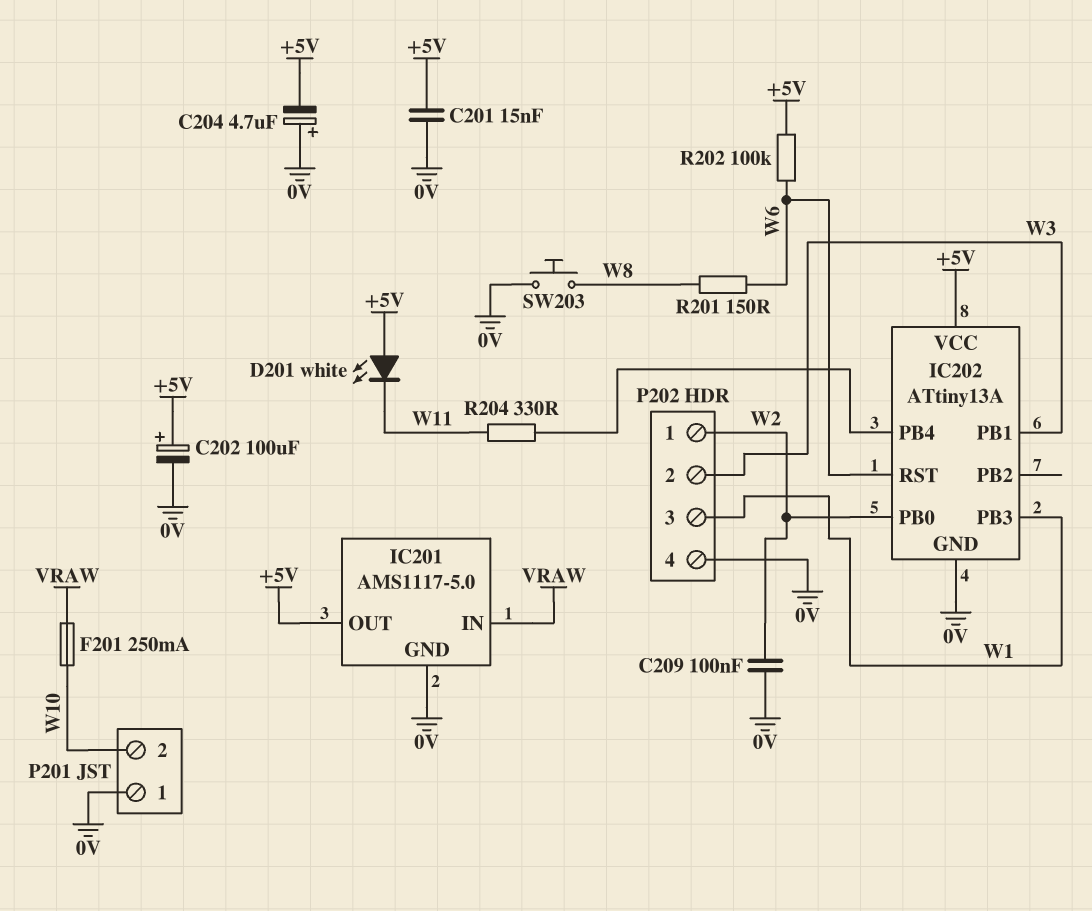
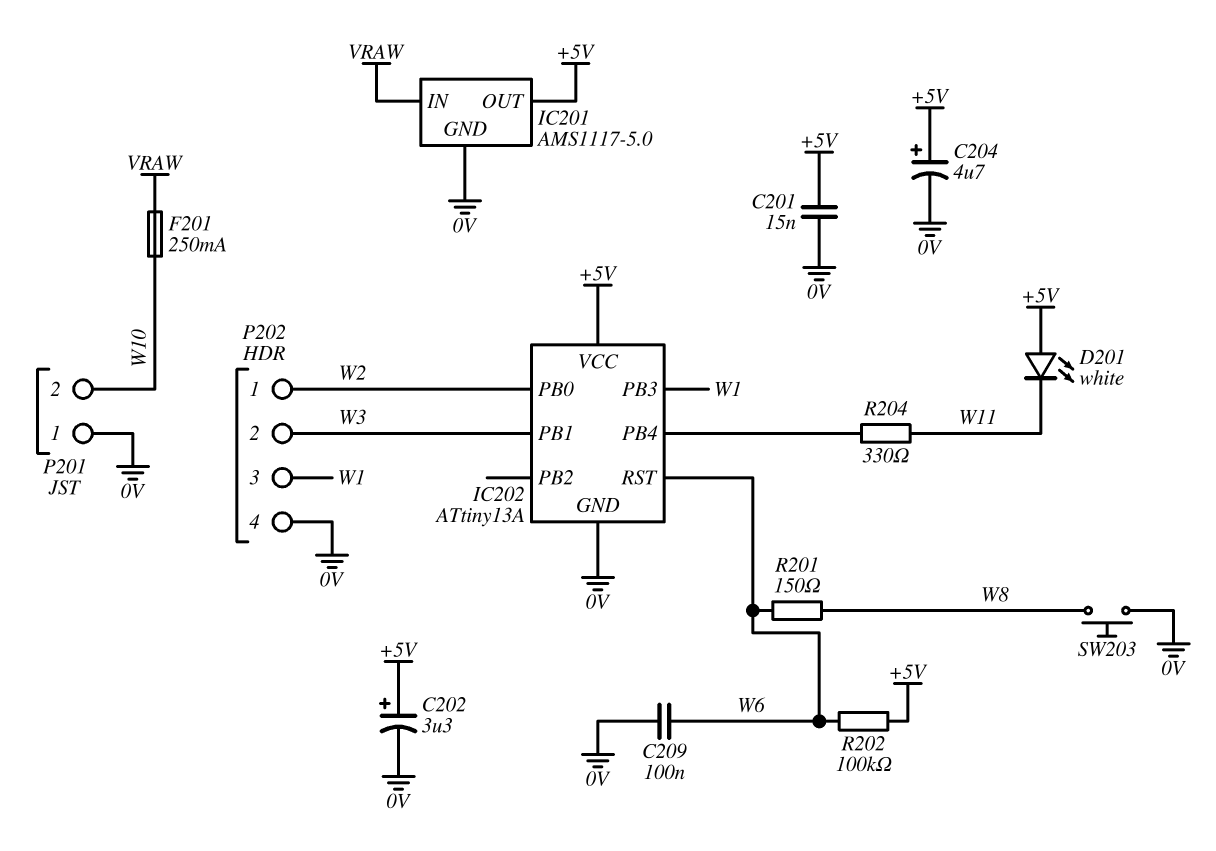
C202: 100uF (plus +5V, minus 0V) -> 3.3uF (plus +5V, minus 0V)
C204: 4.7uF (plus 0V, minus +5V) -> 4.7uF (plus +5V, minus 0V)
C209: 100nF (0V, W2) -> 100nF (0V, W6)

